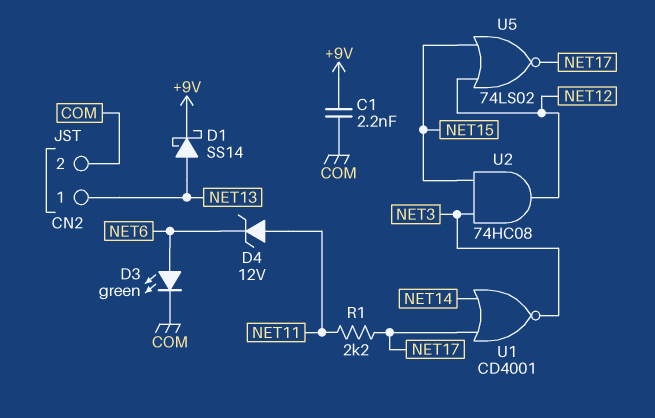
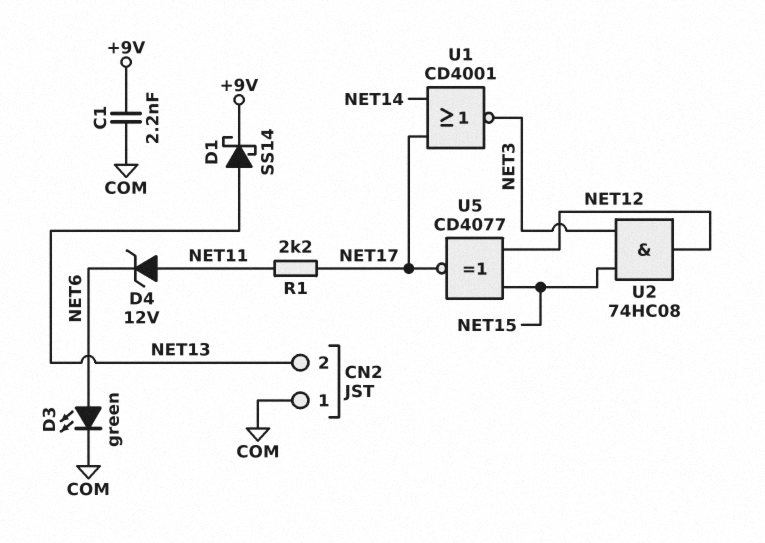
CN2 pin 1: NET13 -> COM
CN2 pin 2: COM -> NET13
U5: NOR 74LS02 (in NET12, in NET15, out NET17) -> XNOR CD4077 (in NET12, in NET15, out NET17)

